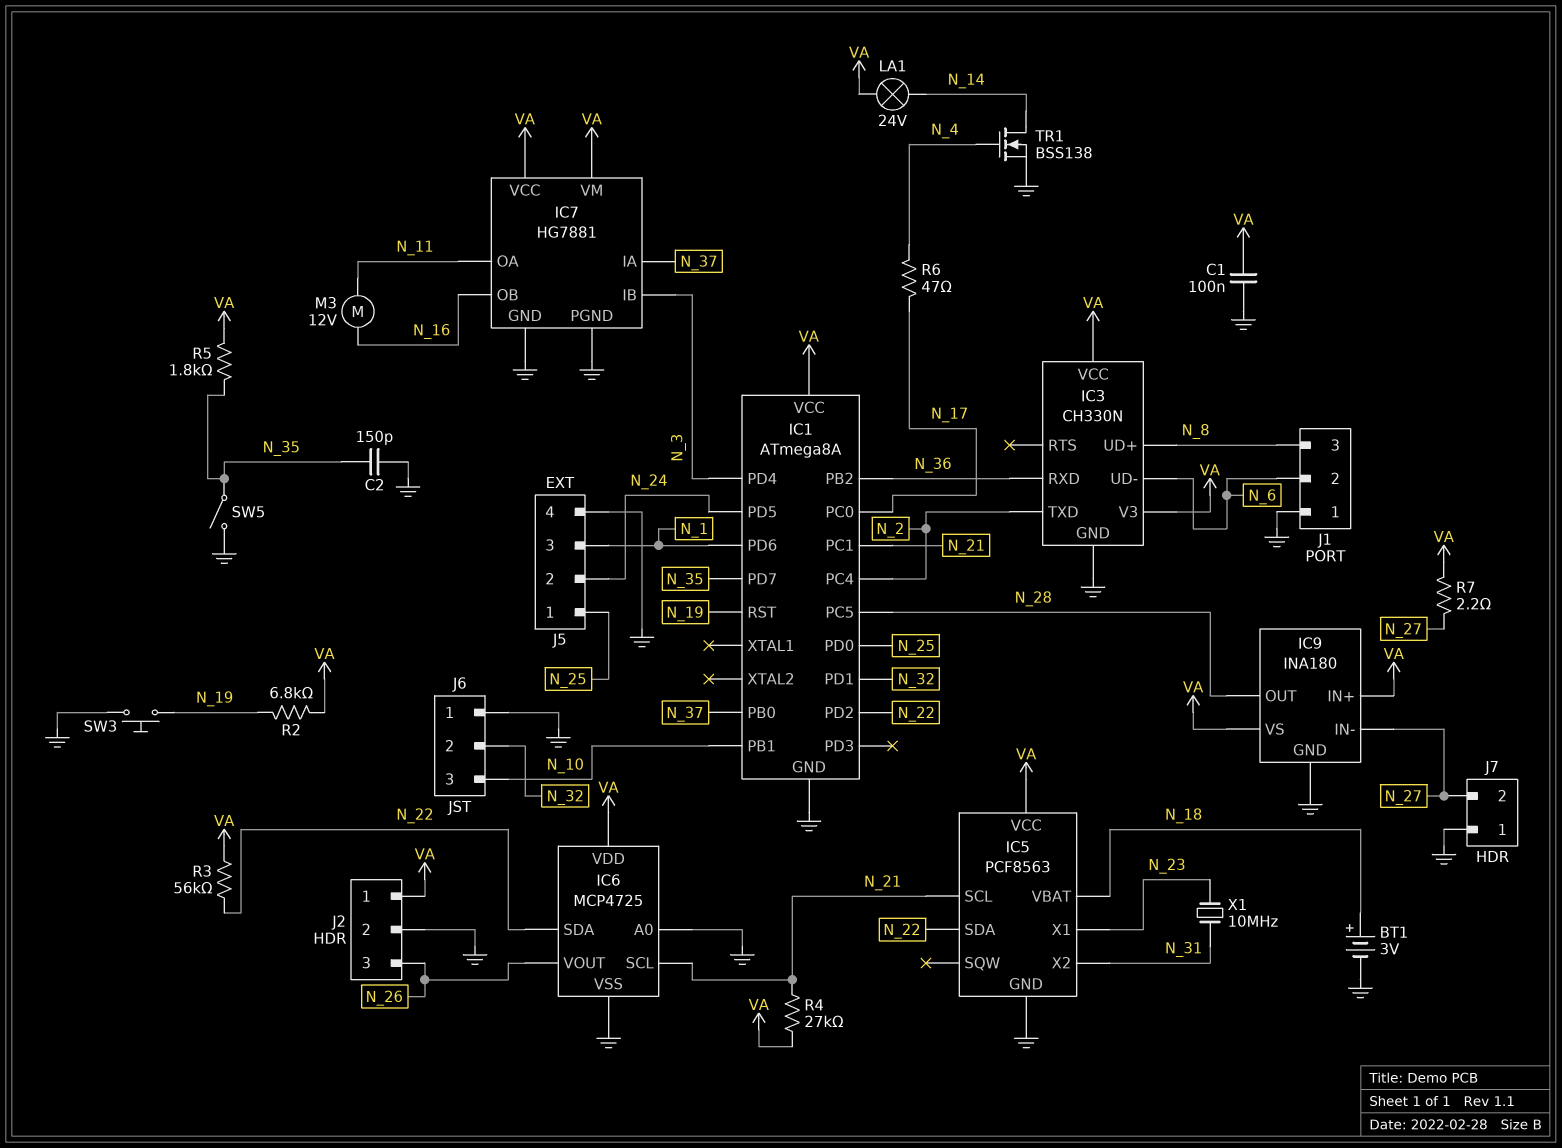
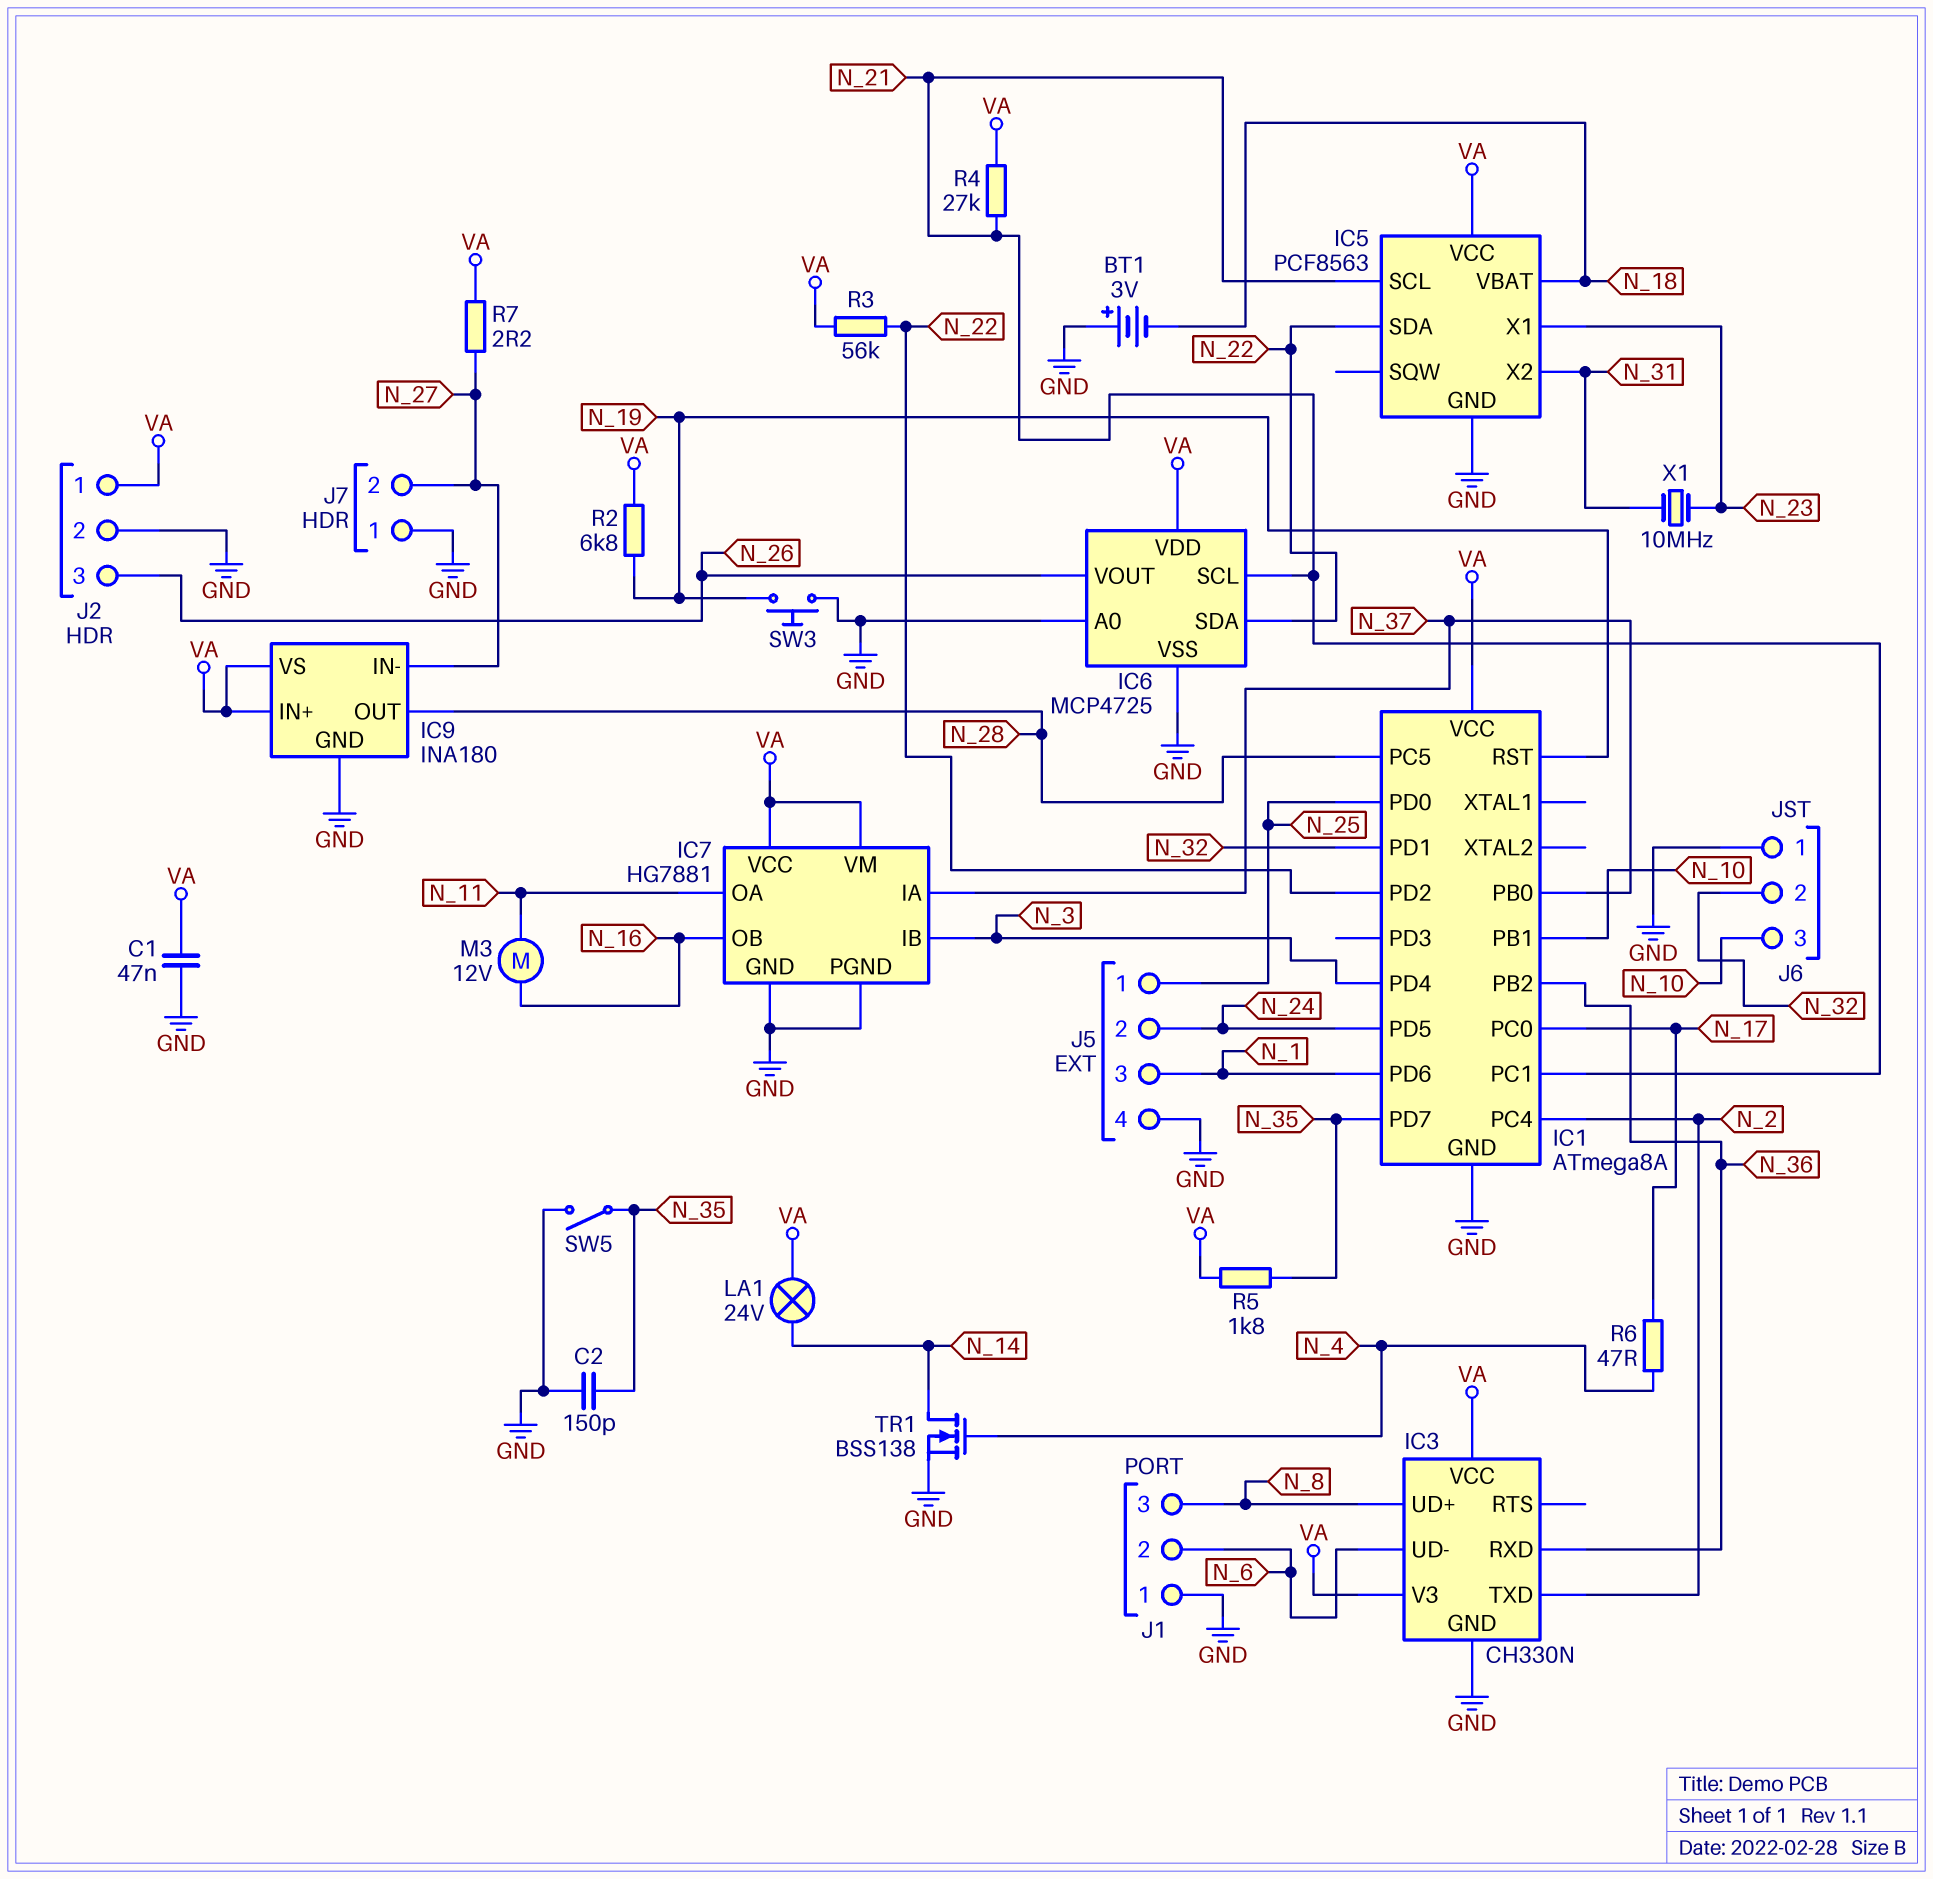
BT1: 3V (plus N_18, minus GND) -> 3V (plus GND, minus N_18)
C1: 100nF (GND, VA) -> 47nF (GND, VA)

